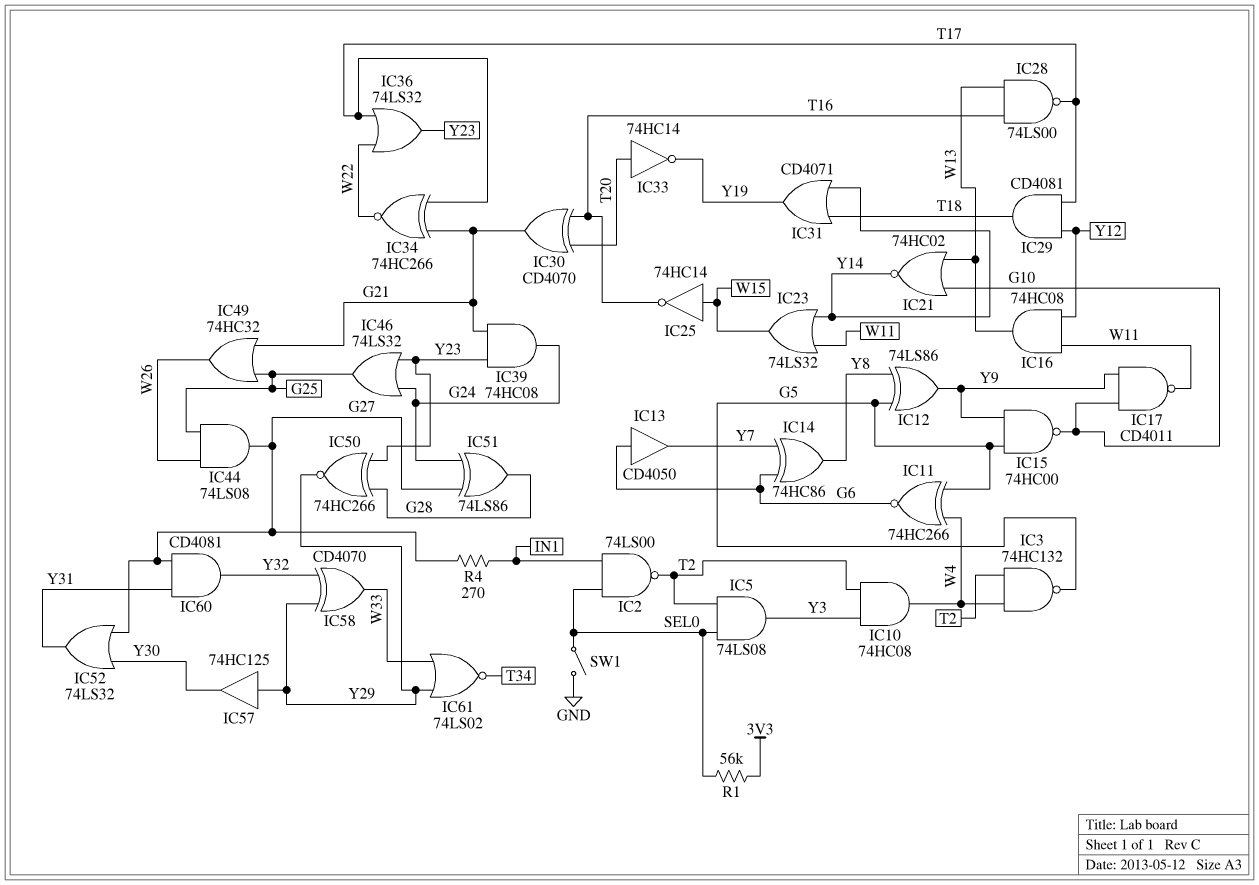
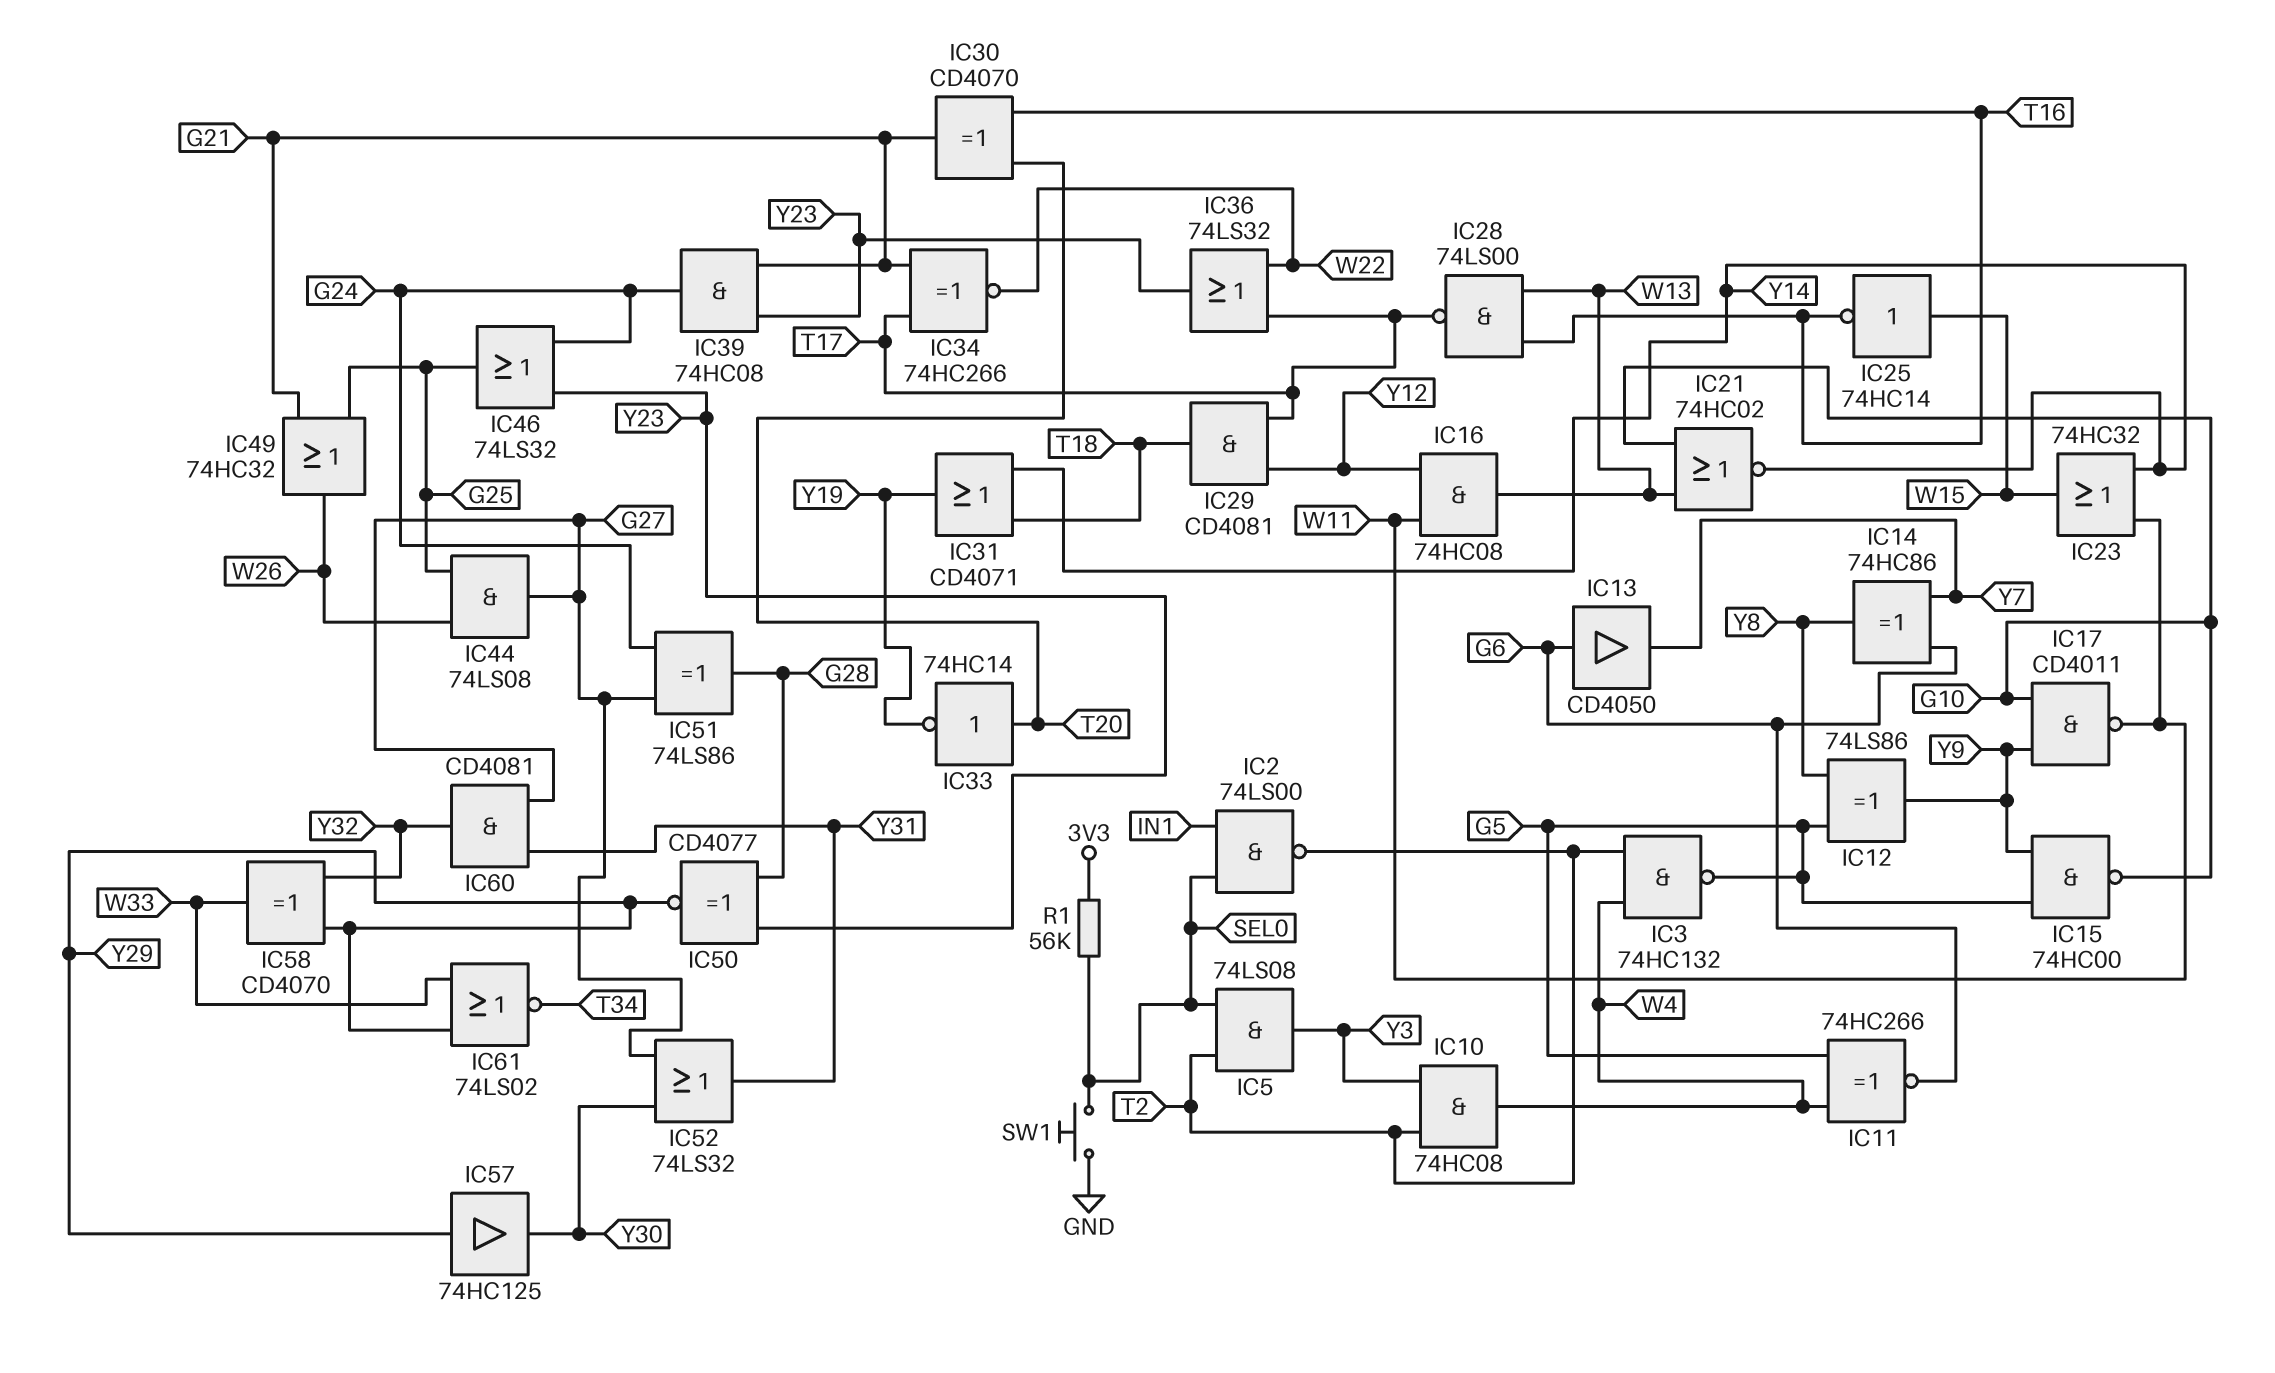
IC23: OR 74LS32 (in W11, in Y14, out W15) -> OR 74HC32 (in W11, in Y14, out W15)
IC50: XNOR 74HC266 (in G28, in Y23, out Y29) -> XNOR CD4077 (in G28, in Y23, out Y29)
R4: 270 (G27, IN1) -> none
SW1: switch (GND, SEL0) -> button (GND, SEL0)

